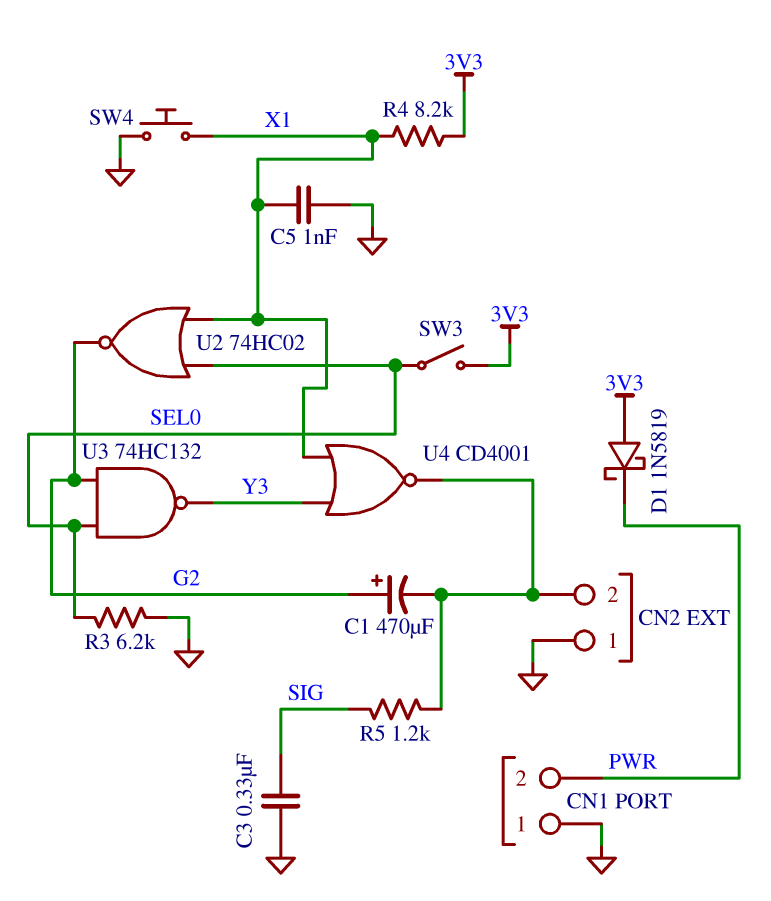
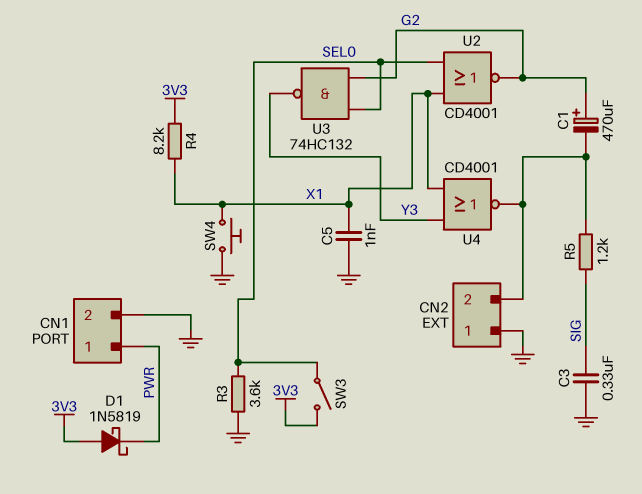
CN1 pin 1: GND -> PWR
CN1 pin 2: PWR -> GND
R3: 6.2k (GND, SEL0) -> 3.6k (GND, SEL0)
U2: NOR 74HC02 (in SEL0, in X1, out G2) -> NOR CD4001 (in SEL0, in X1, out G2)

